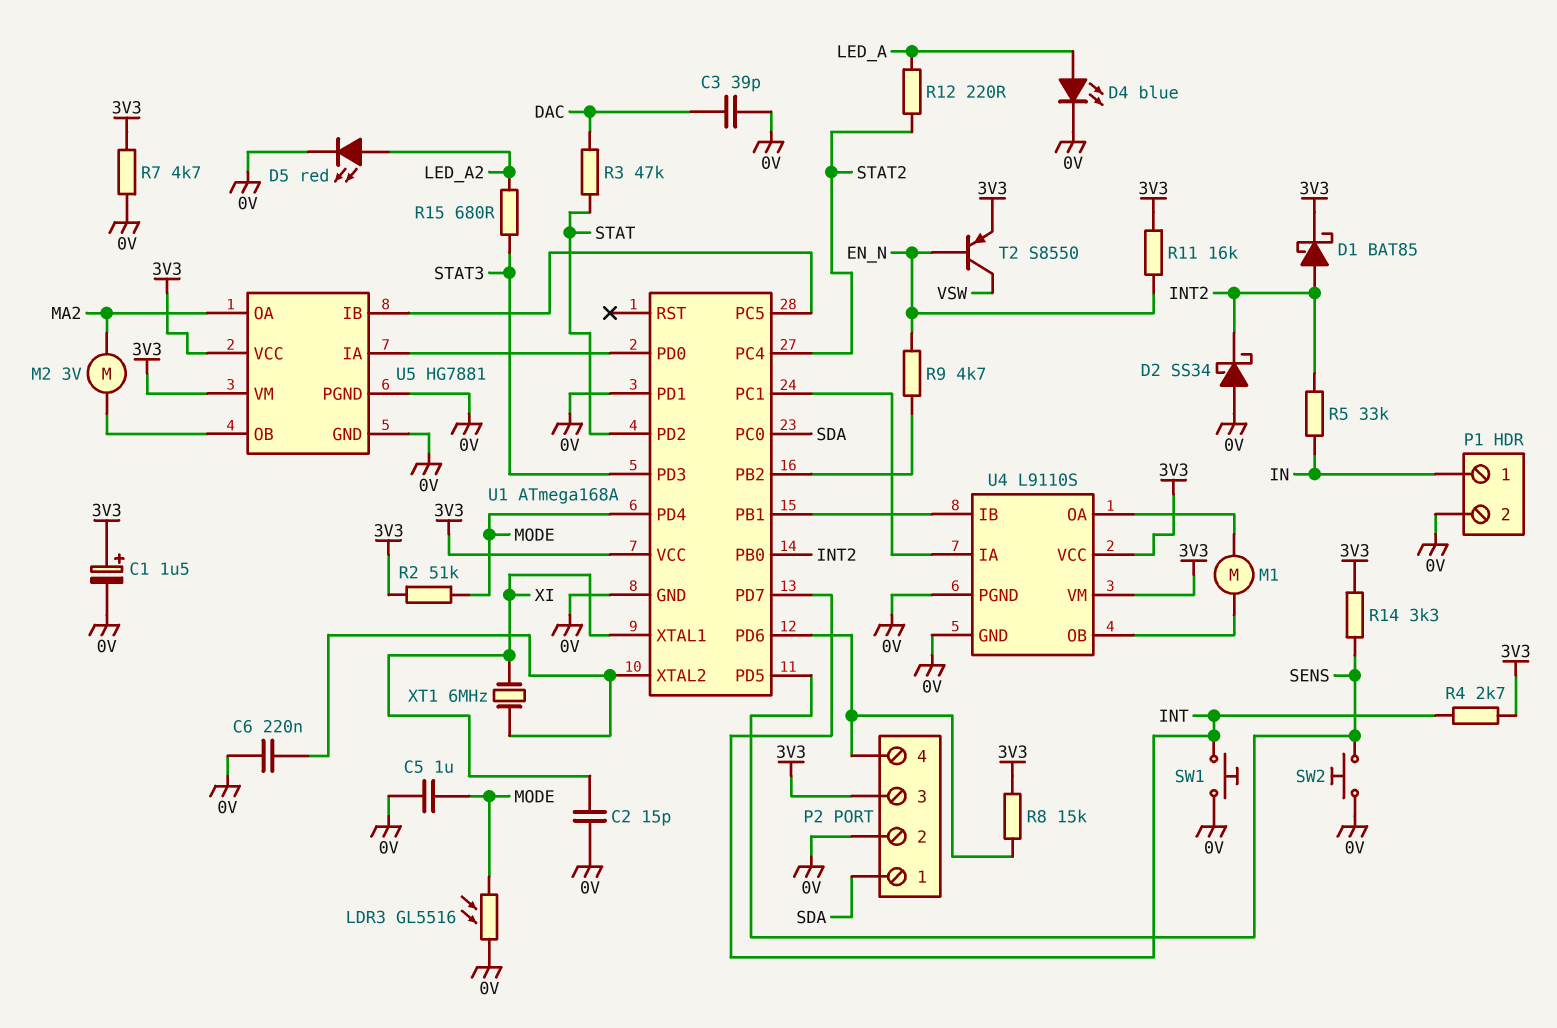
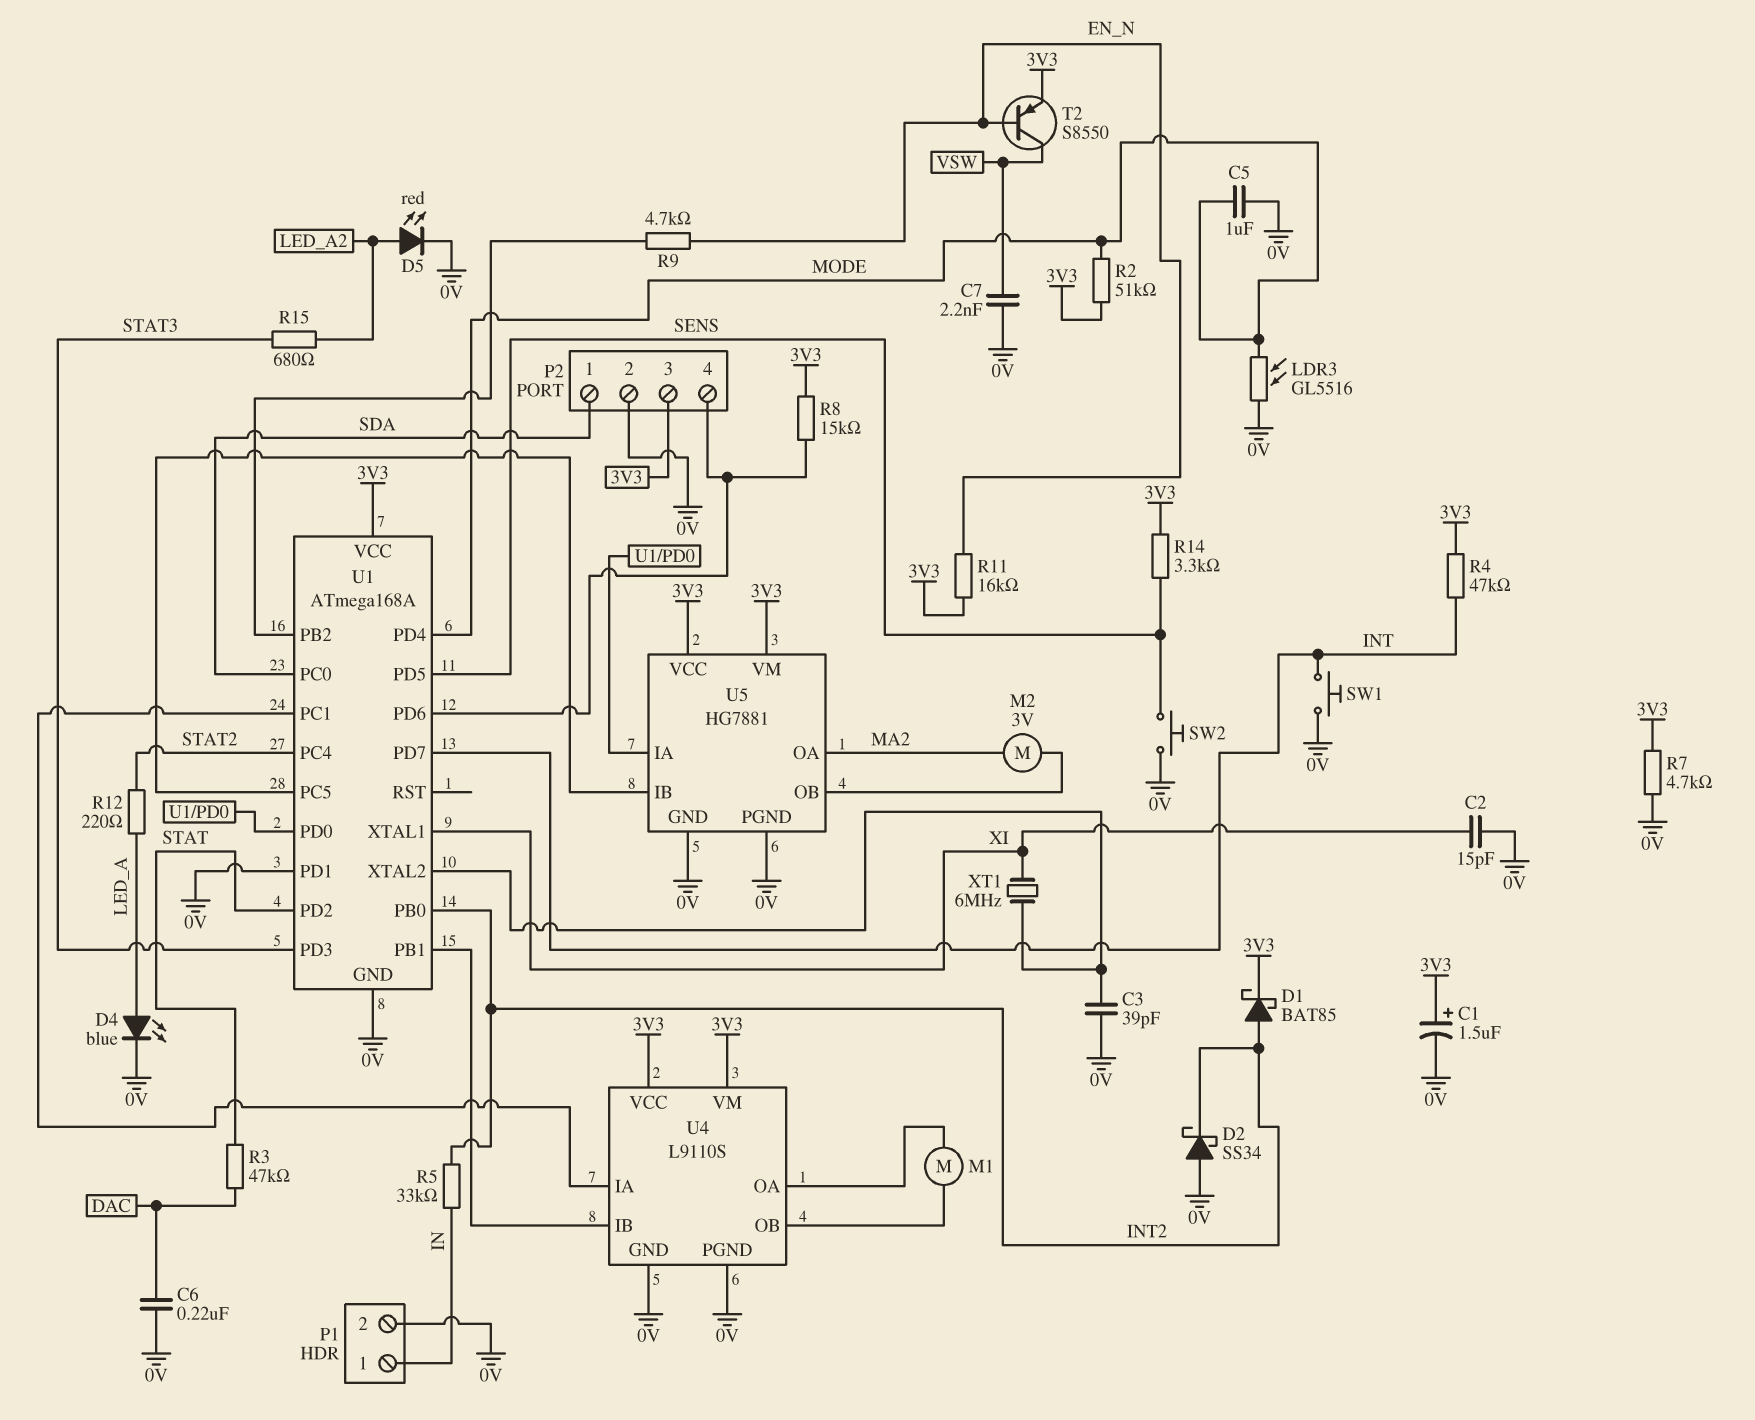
C3: 39pF (0V, DAC) -> 39pF (0V, U1/XTAL2)
C6: 220nF (0V, U1/XTAL2) -> 220nF (0V, DAC)
C7: none -> 2.2nF (0V, VSW)
R4: 2.7k (3V3, INT) -> 47k (3V3, INT)

